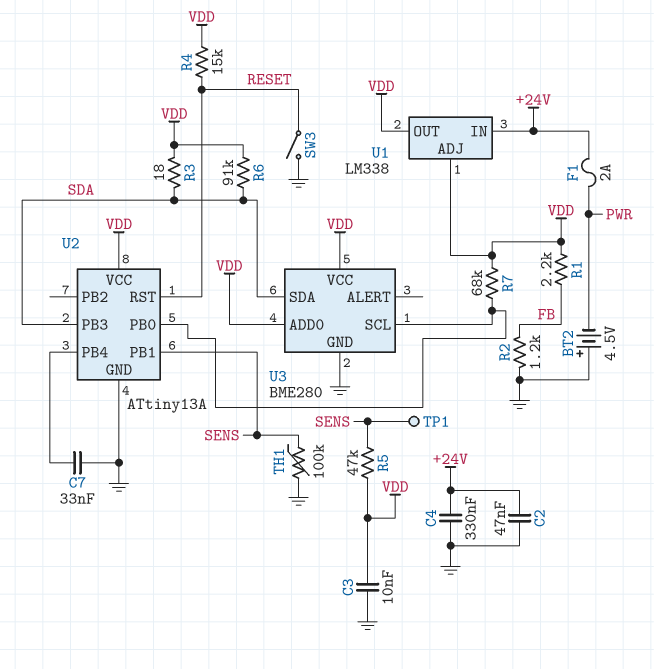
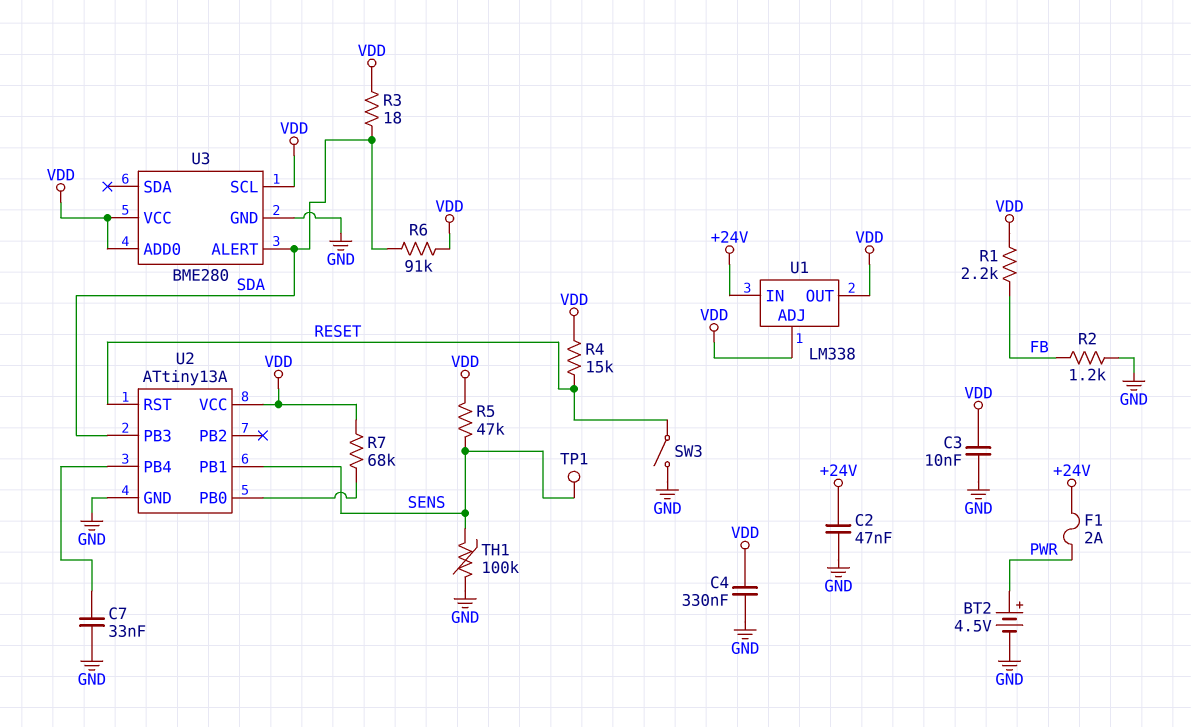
BT2: 4.5V (plus GND, minus PWR) -> 4.5V (plus PWR, minus GND)
C4: 330nF (+24V, GND) -> 330nF (GND, VDD)
U3 pin ALERT: none -> SDA
U3 pin SCL: U2/PB0 -> VDD
U3 pin SDA: SDA -> none

